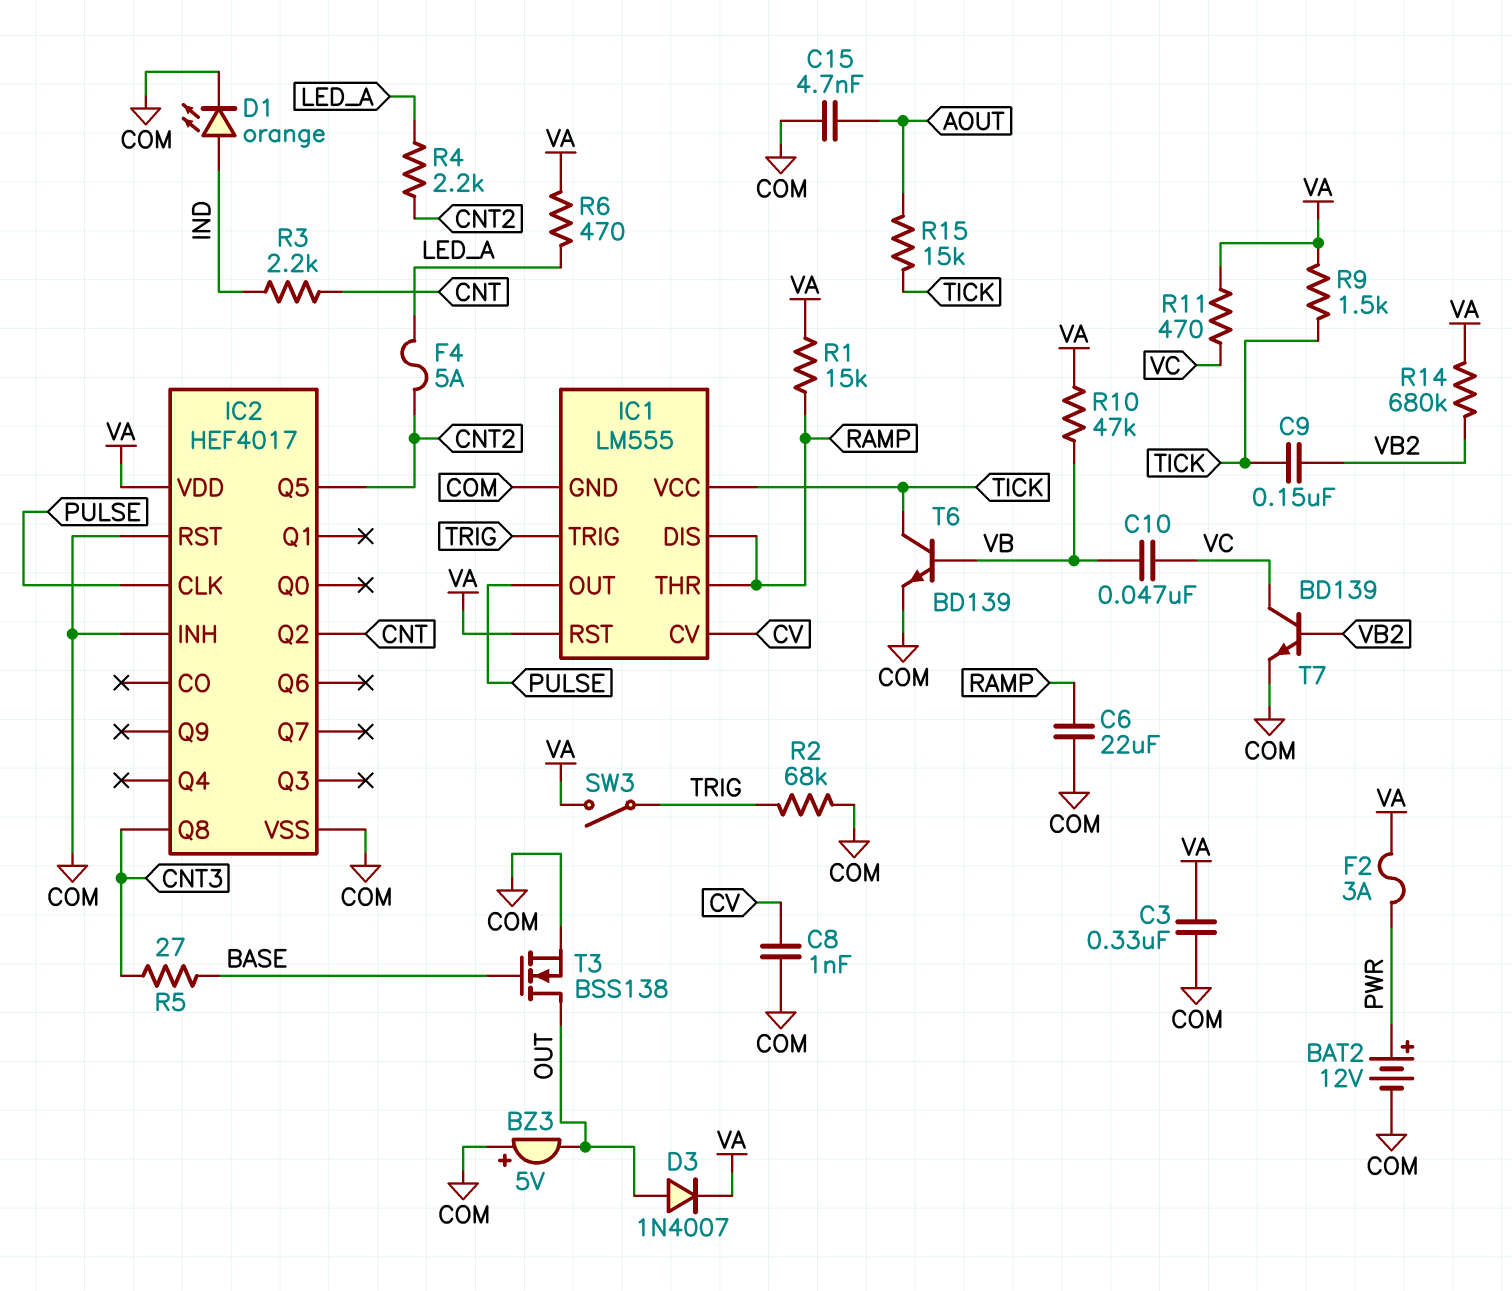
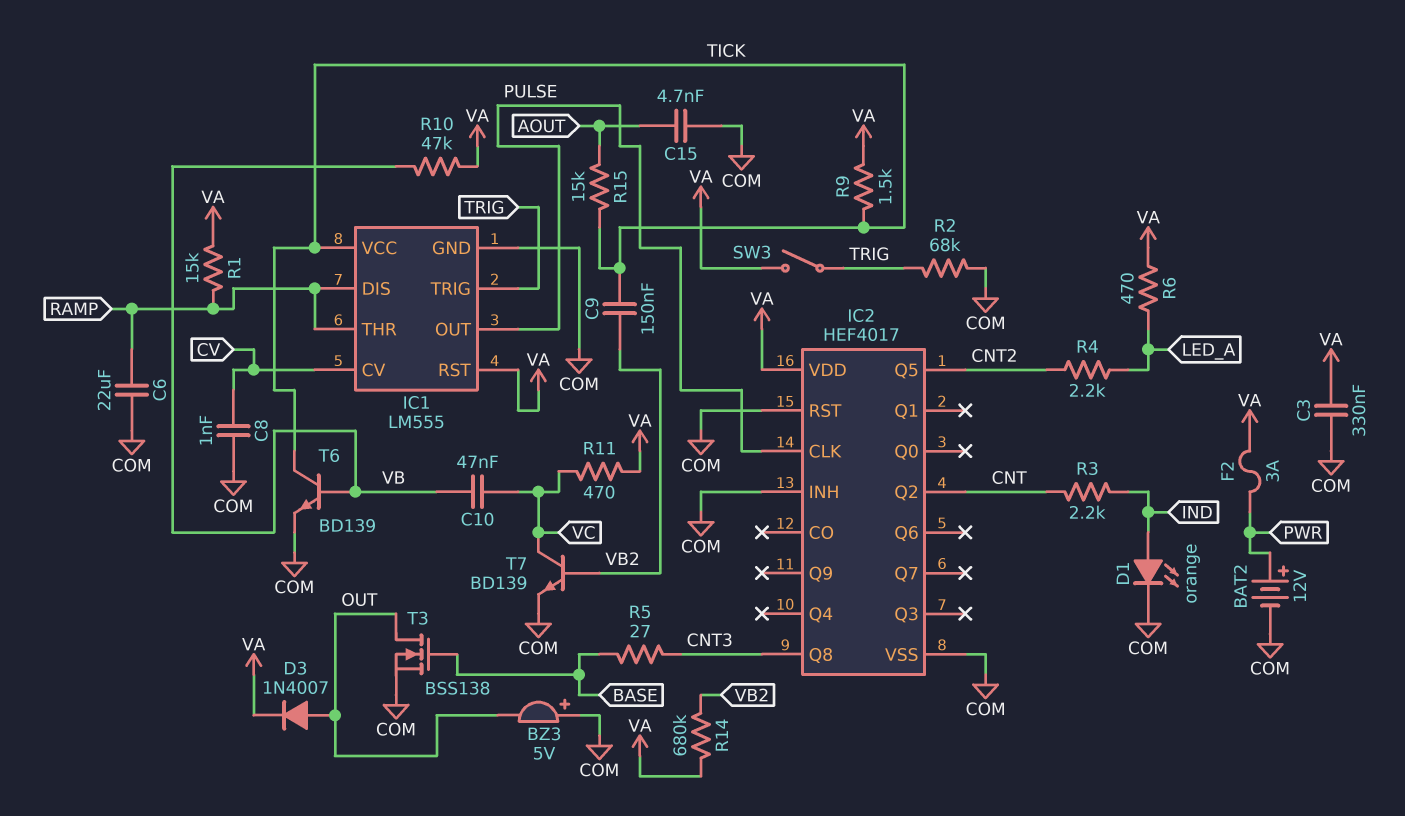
F4: 5A (CNT2, LED_A) -> none

